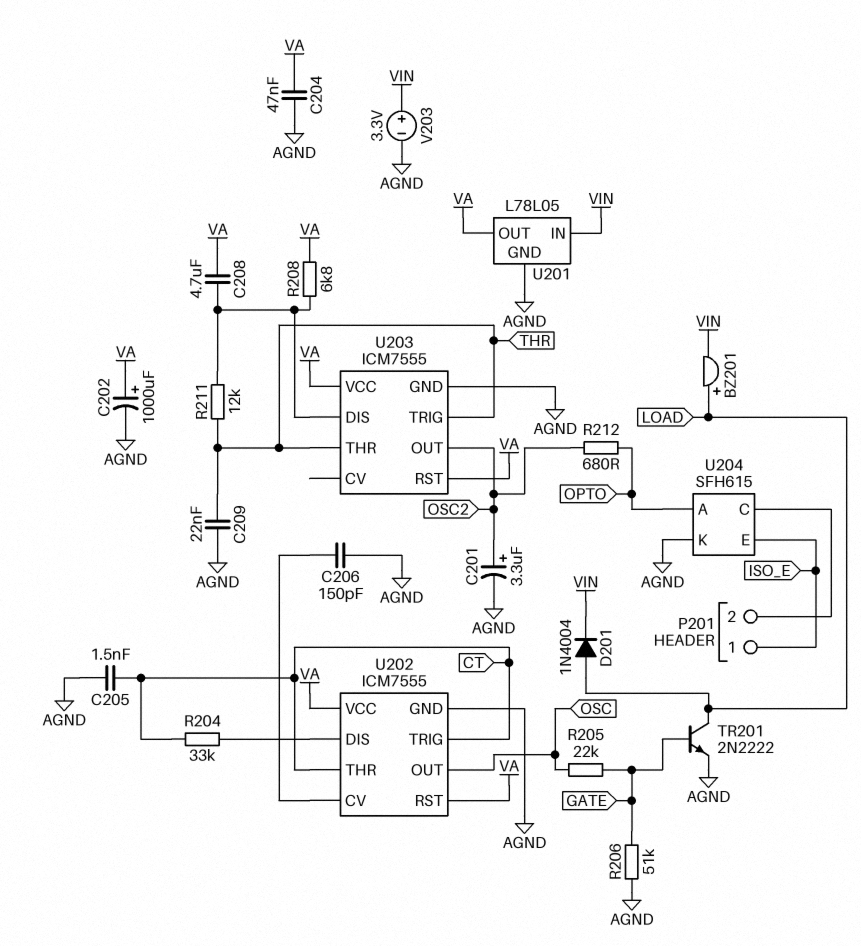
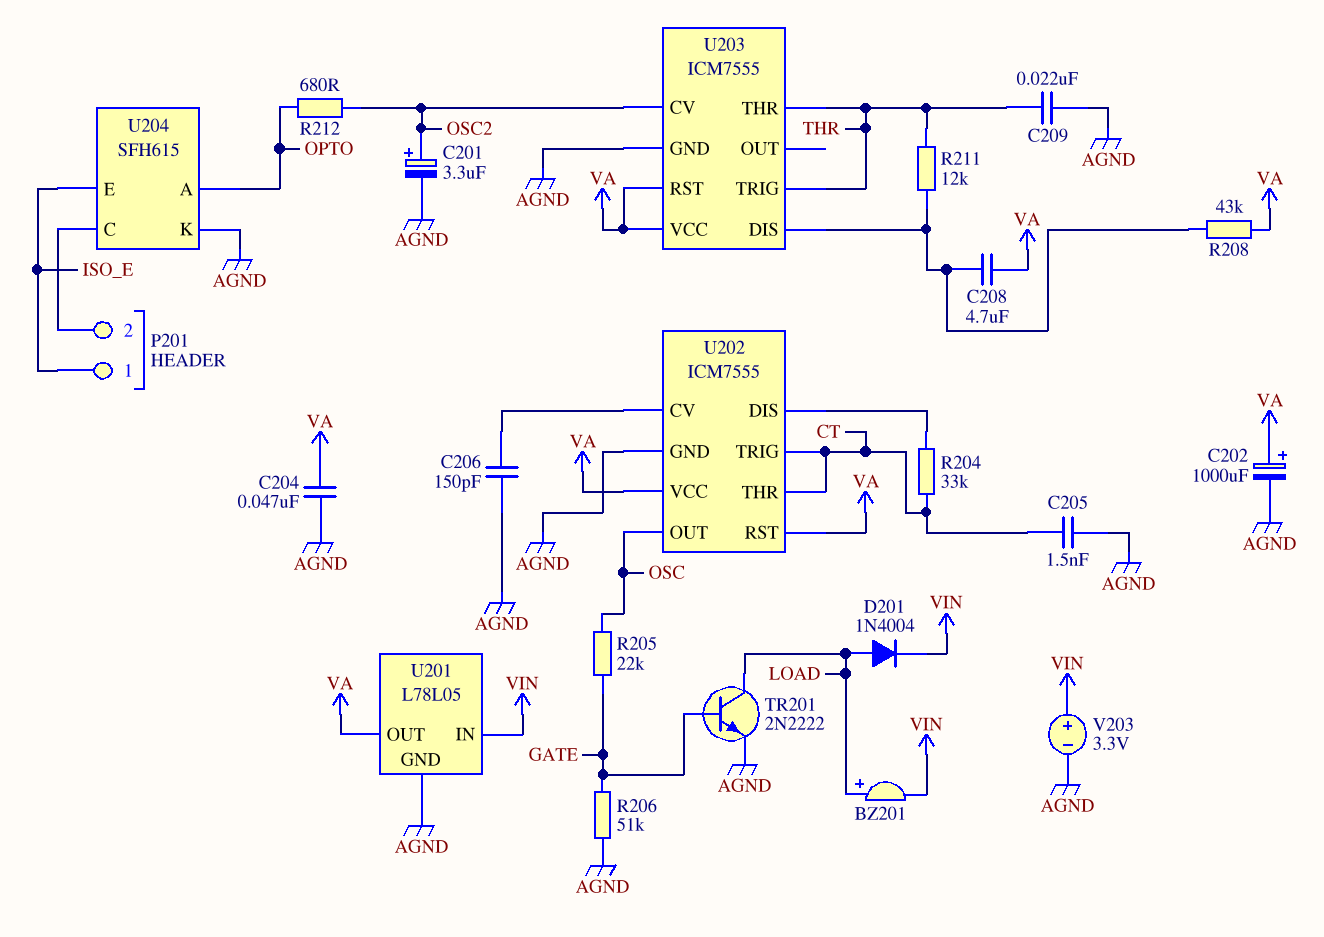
R208: 6.8k (U203/DIS, VA) -> 43k (U203/DIS, VA)
U203 pin CV: none -> OSC2
U203 pin OUT: OSC2 -> none

